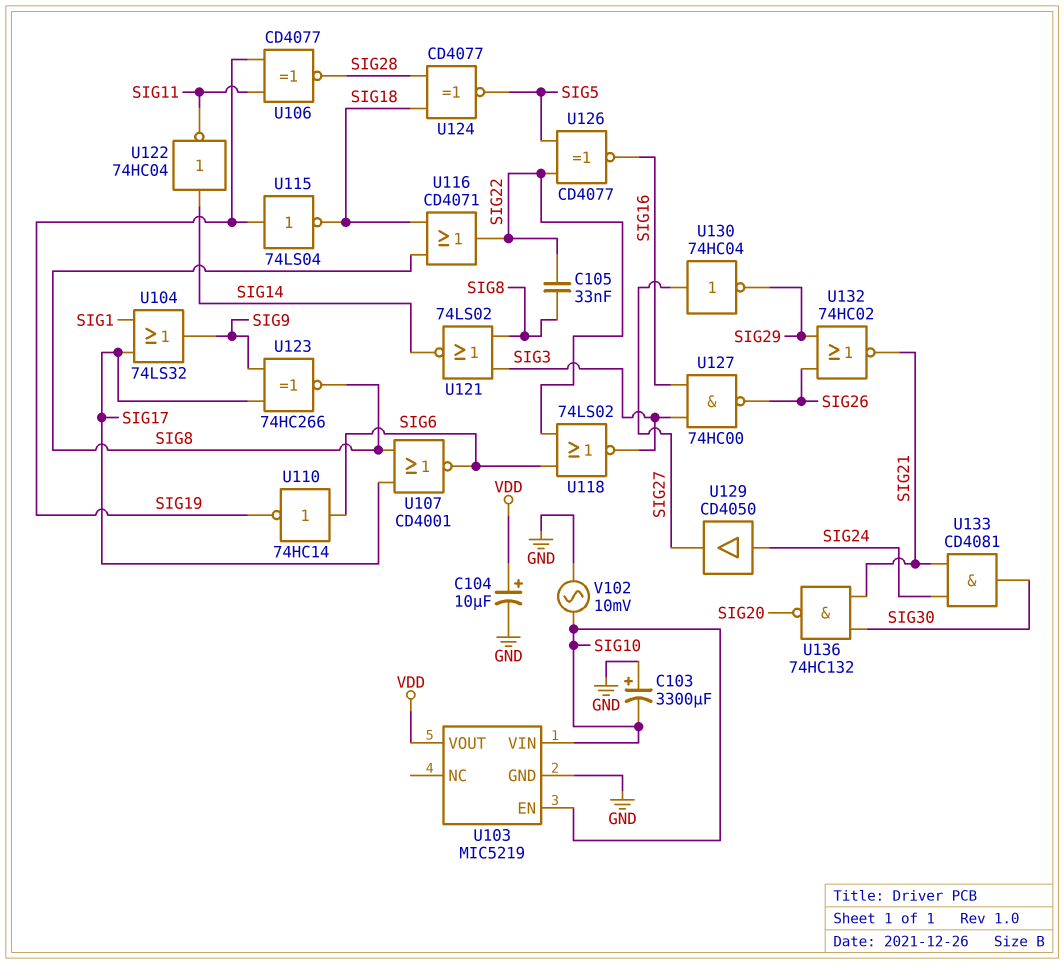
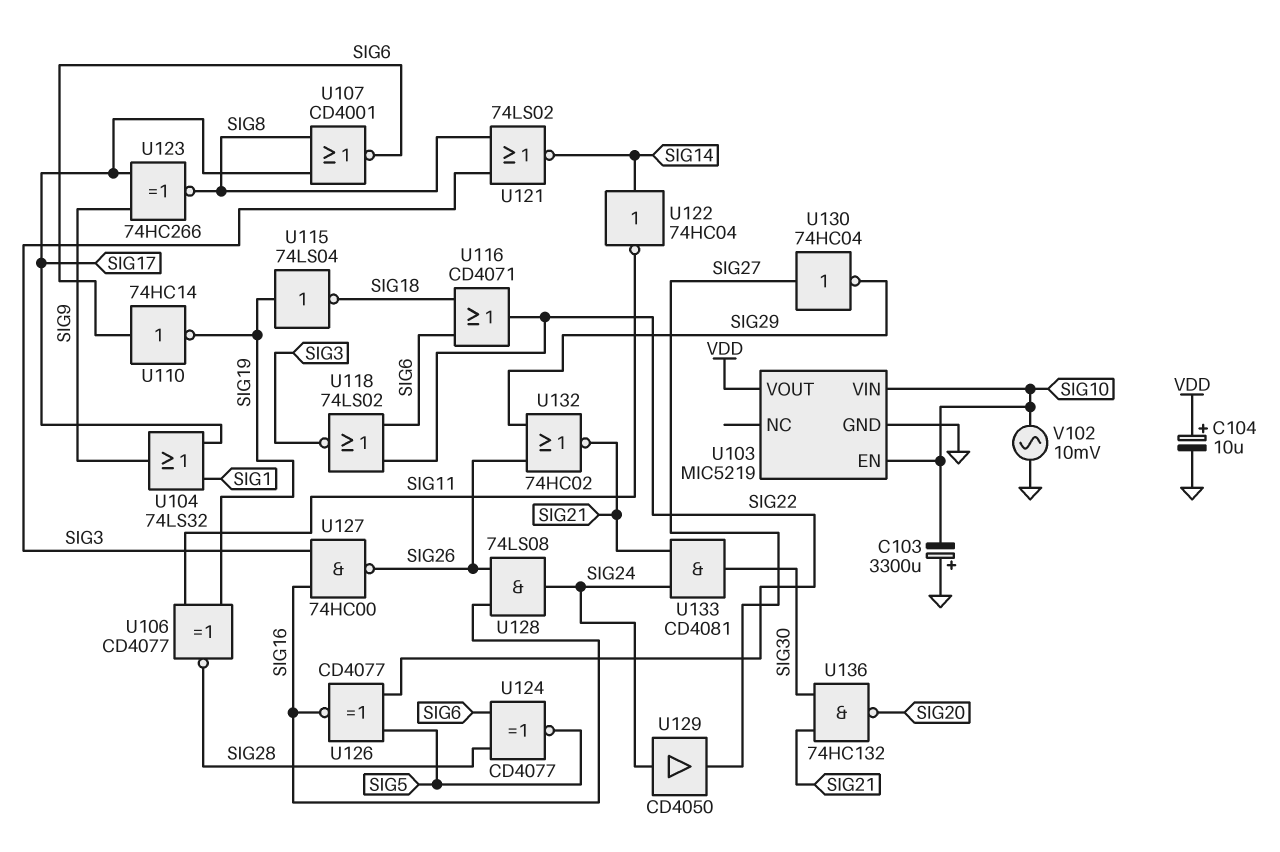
C105: 33nF (SIG8, SIG22) -> none
U116: OR CD4071 (in SIG8, in SIG18, out SIG22) -> OR CD4071 (in SIG6, in SIG18, out SIG22)
U124: XNOR CD4077 (in SIG18, in SIG28, out SIG5) -> XNOR CD4077 (in SIG6, in SIG28, out SIG5)
U128: none -> AND 74LS08 (in SIG16, in SIG26, out SIG24)

